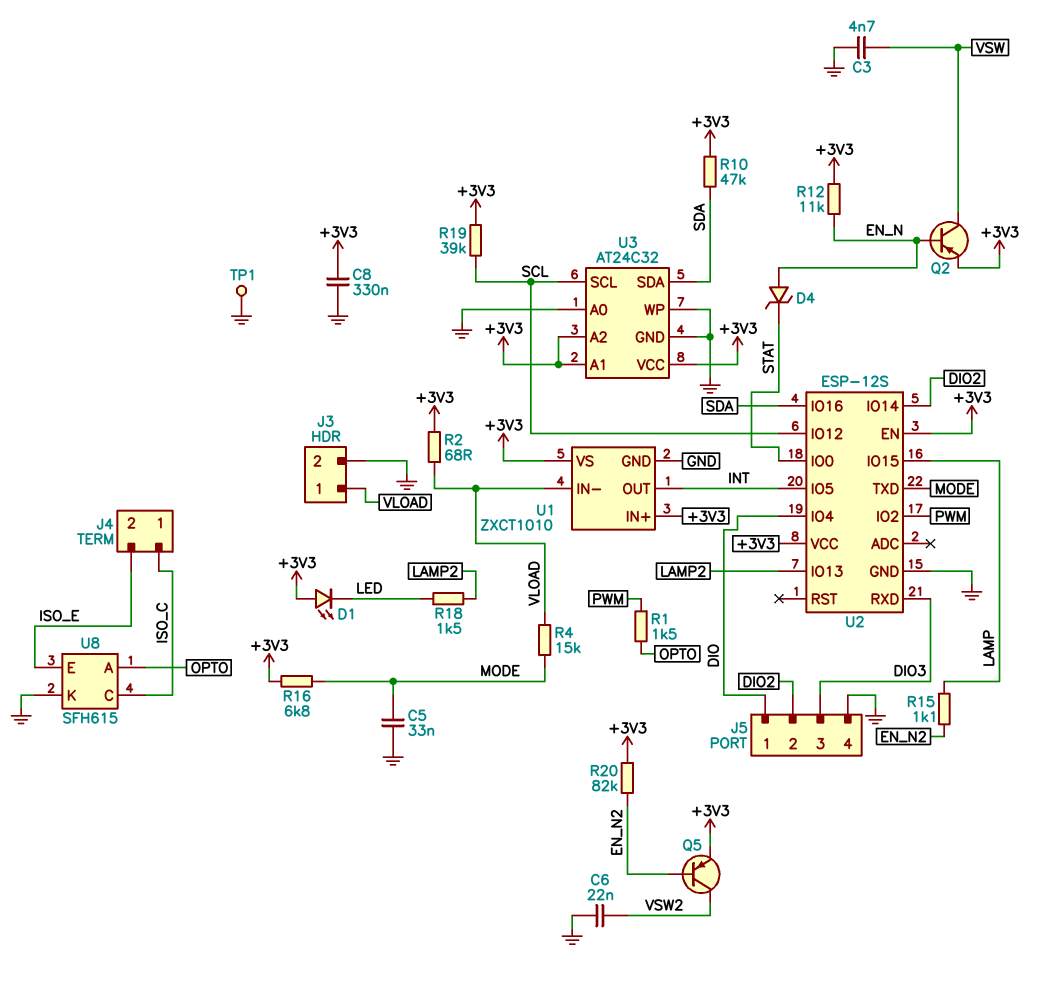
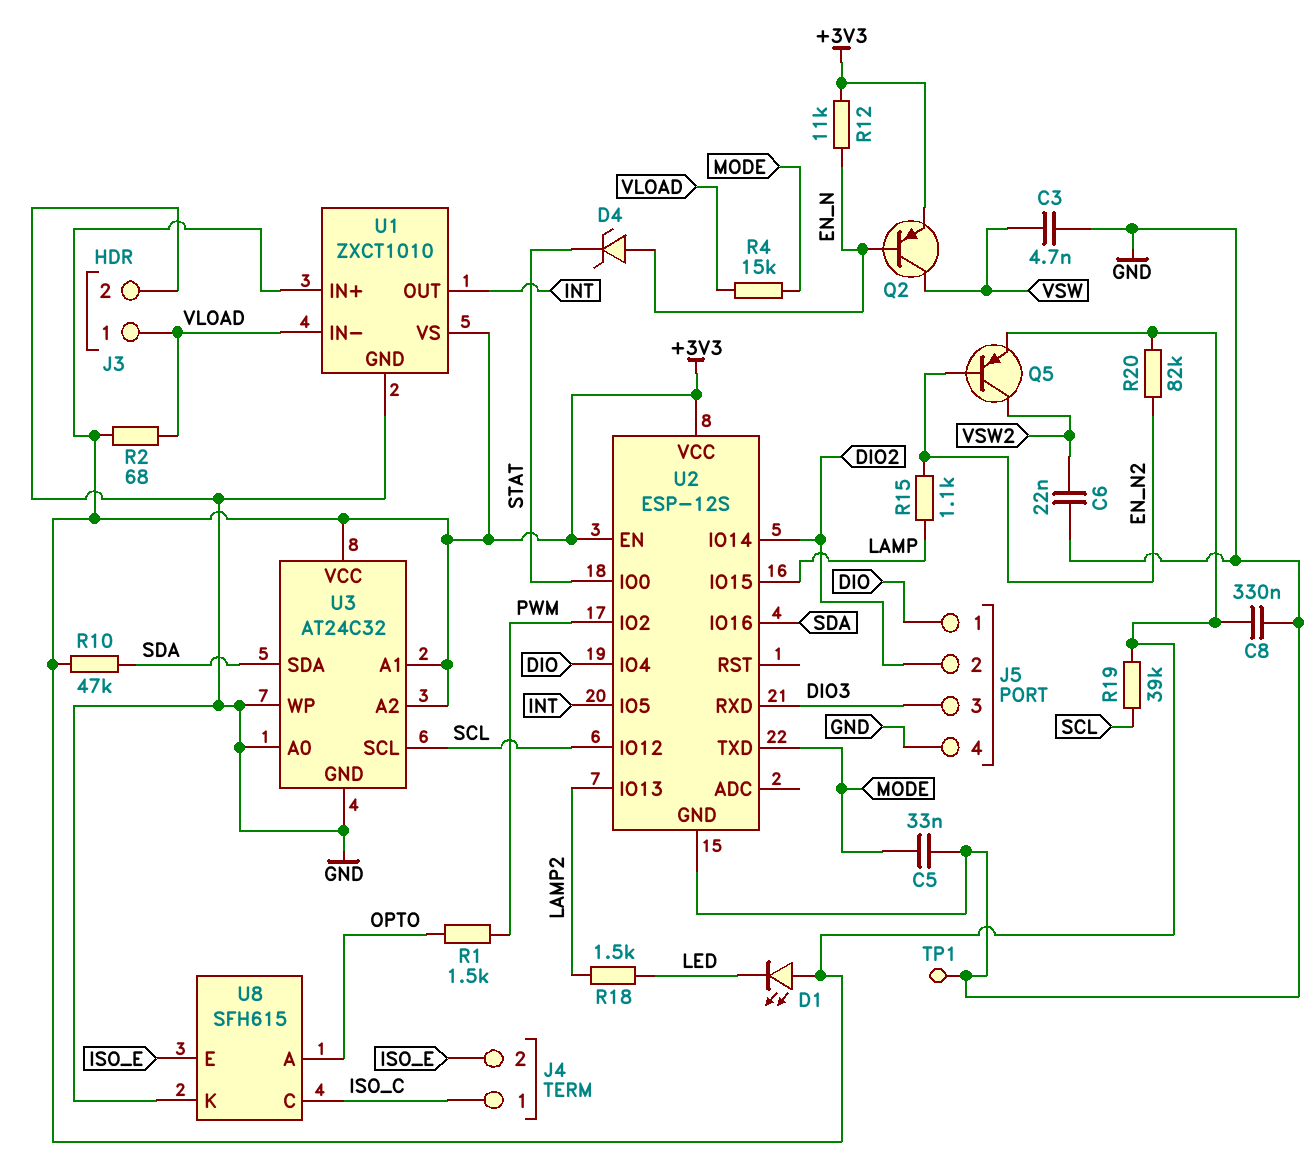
R16: 6.8k (+3V3, MODE) -> none

